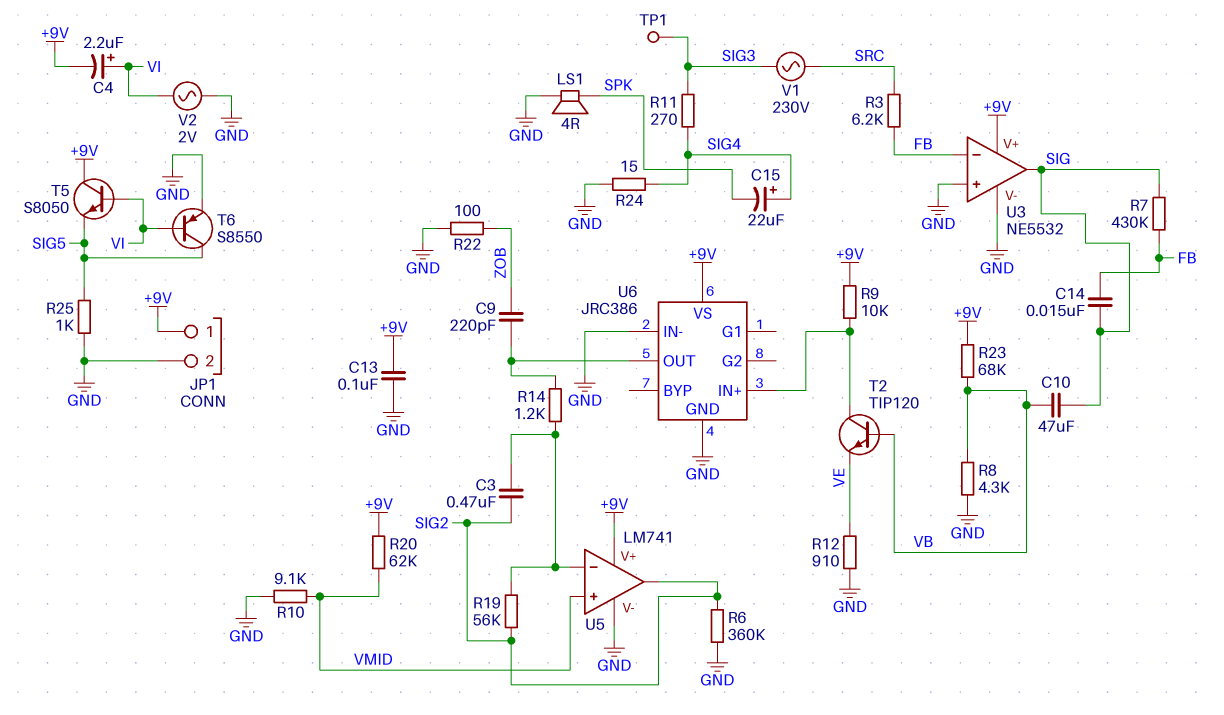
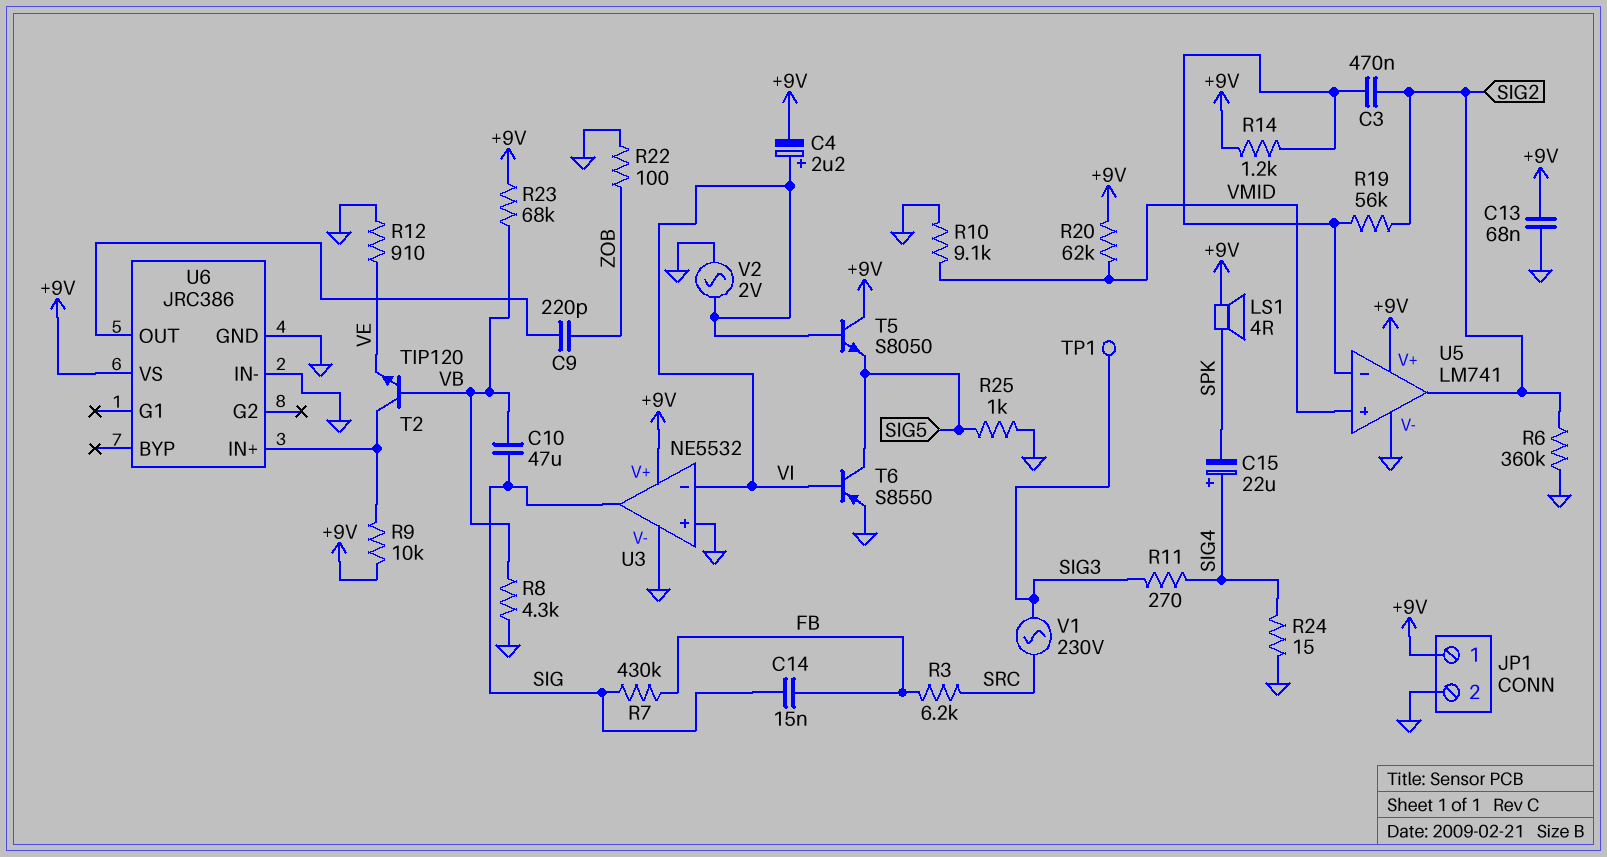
C13: 100nF (+9V, GND) -> 68nF (+9V, GND)
LS1: speaker 4R (GND, SPK) -> speaker 4R (+9V, SPK)
R14: 1.2k (U5/in-, U6/OUT) -> 1.2k (+9V, U5/in-)
U3 pin in-: FB -> VI

